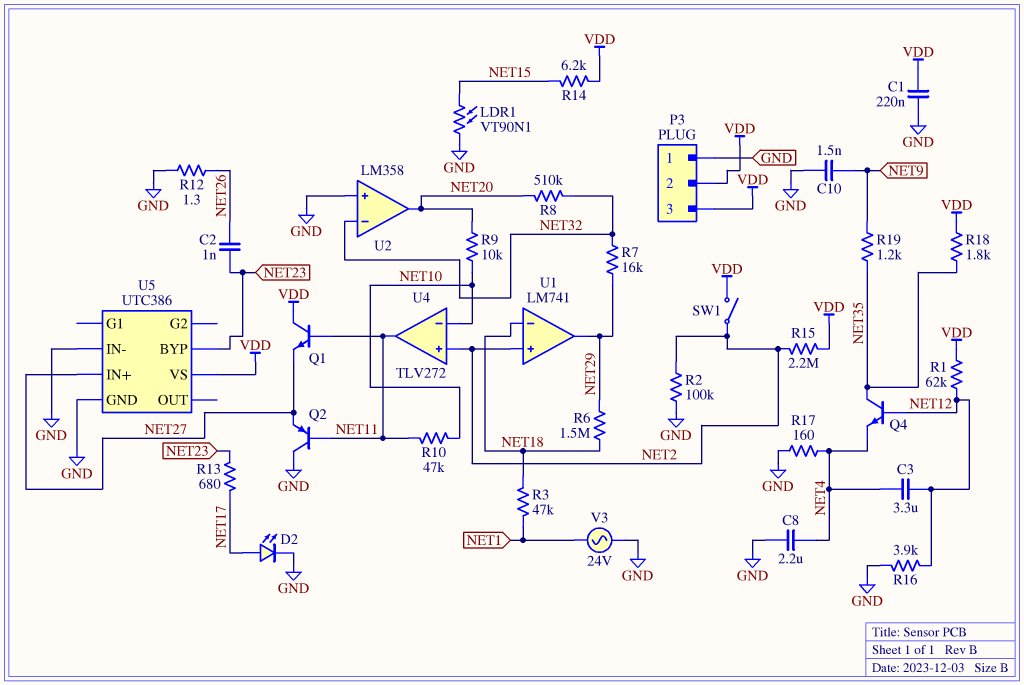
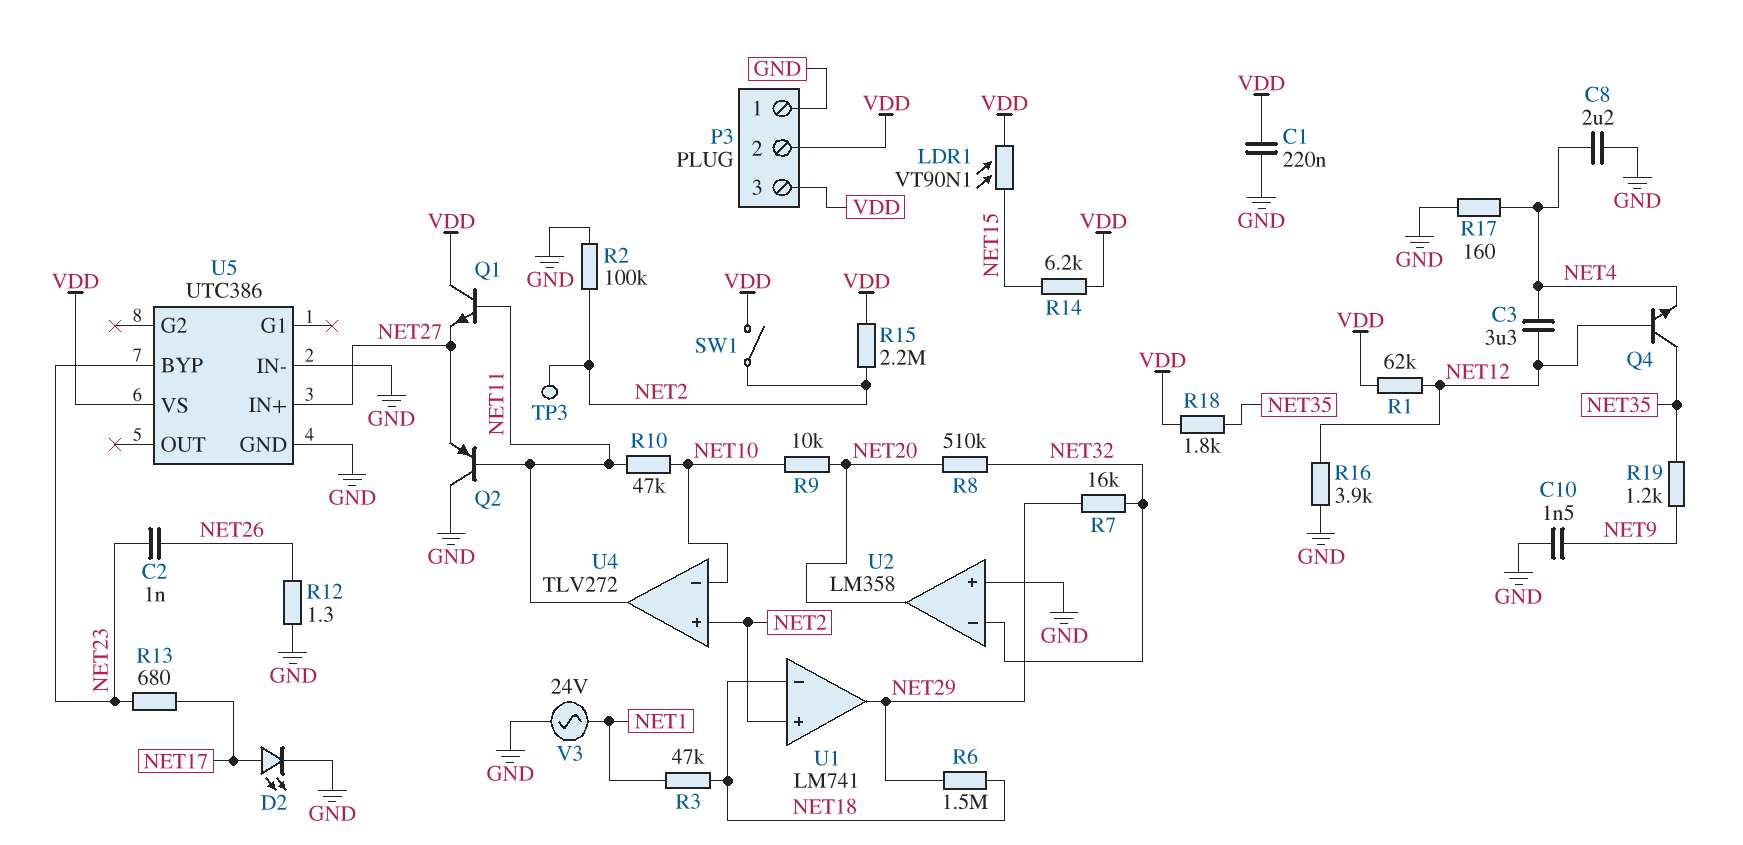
LDR1: VT90N1 (GND, NET15) -> VT90N1 (NET15, VDD)
TP3: none -> test point (NET2)

